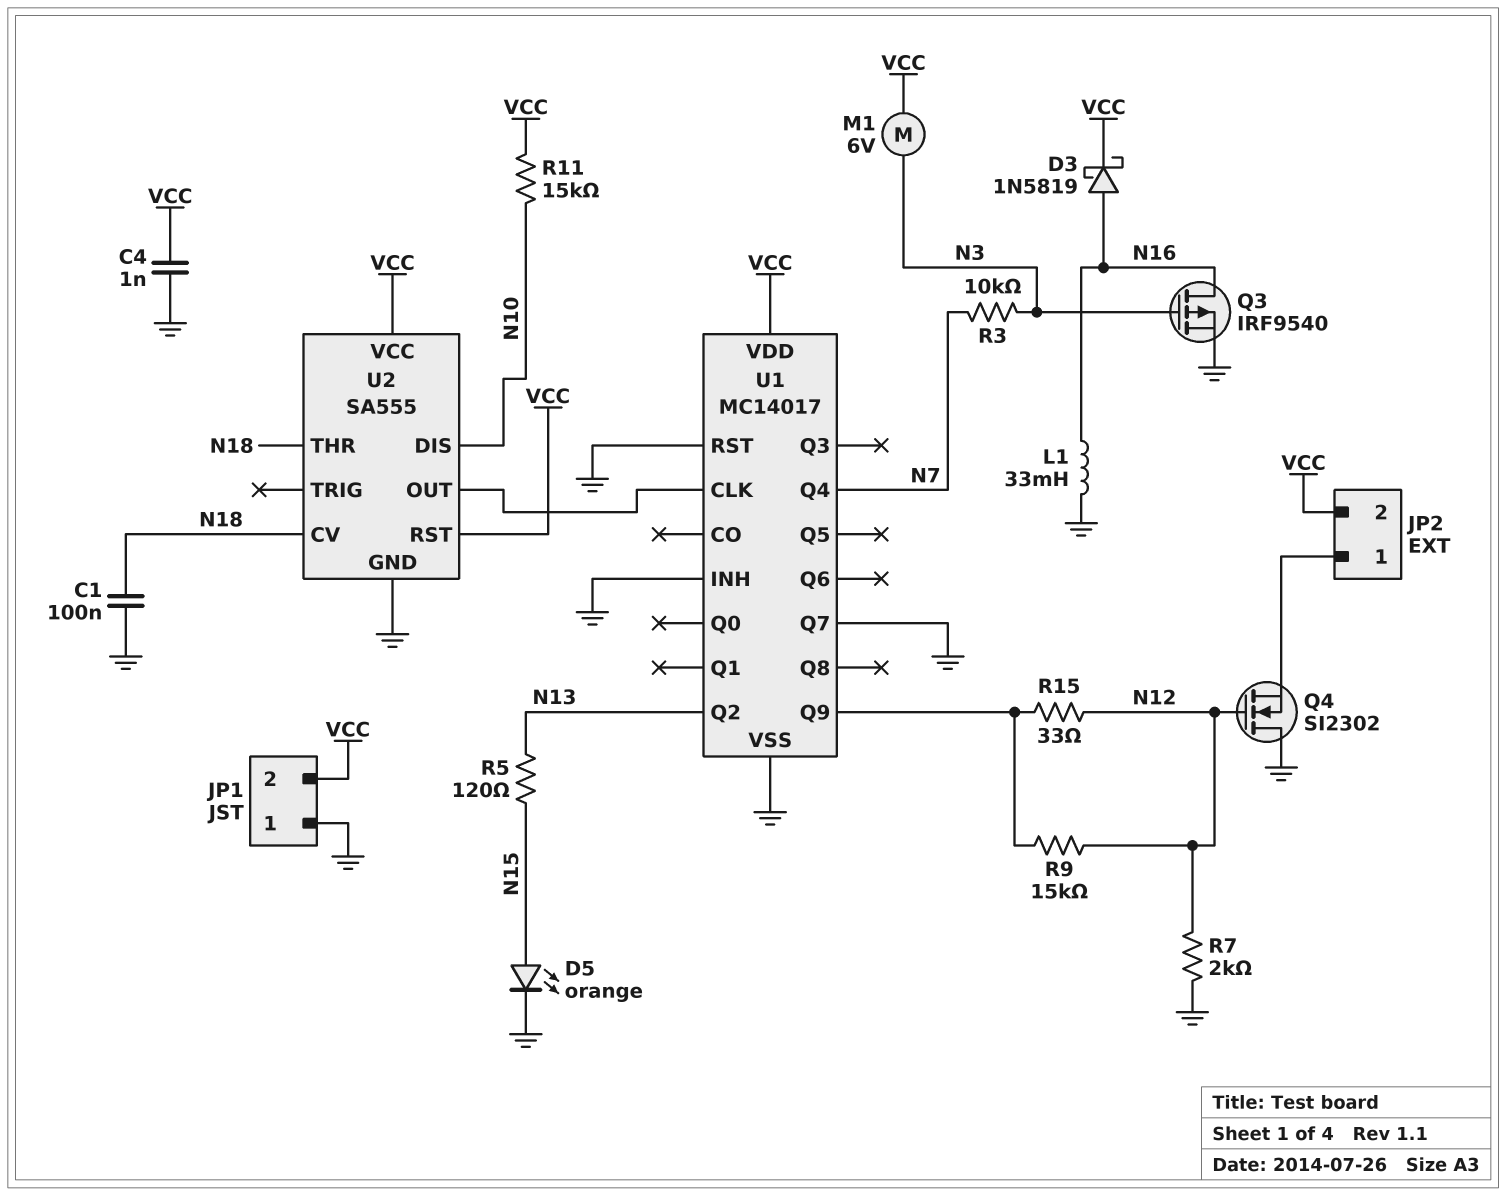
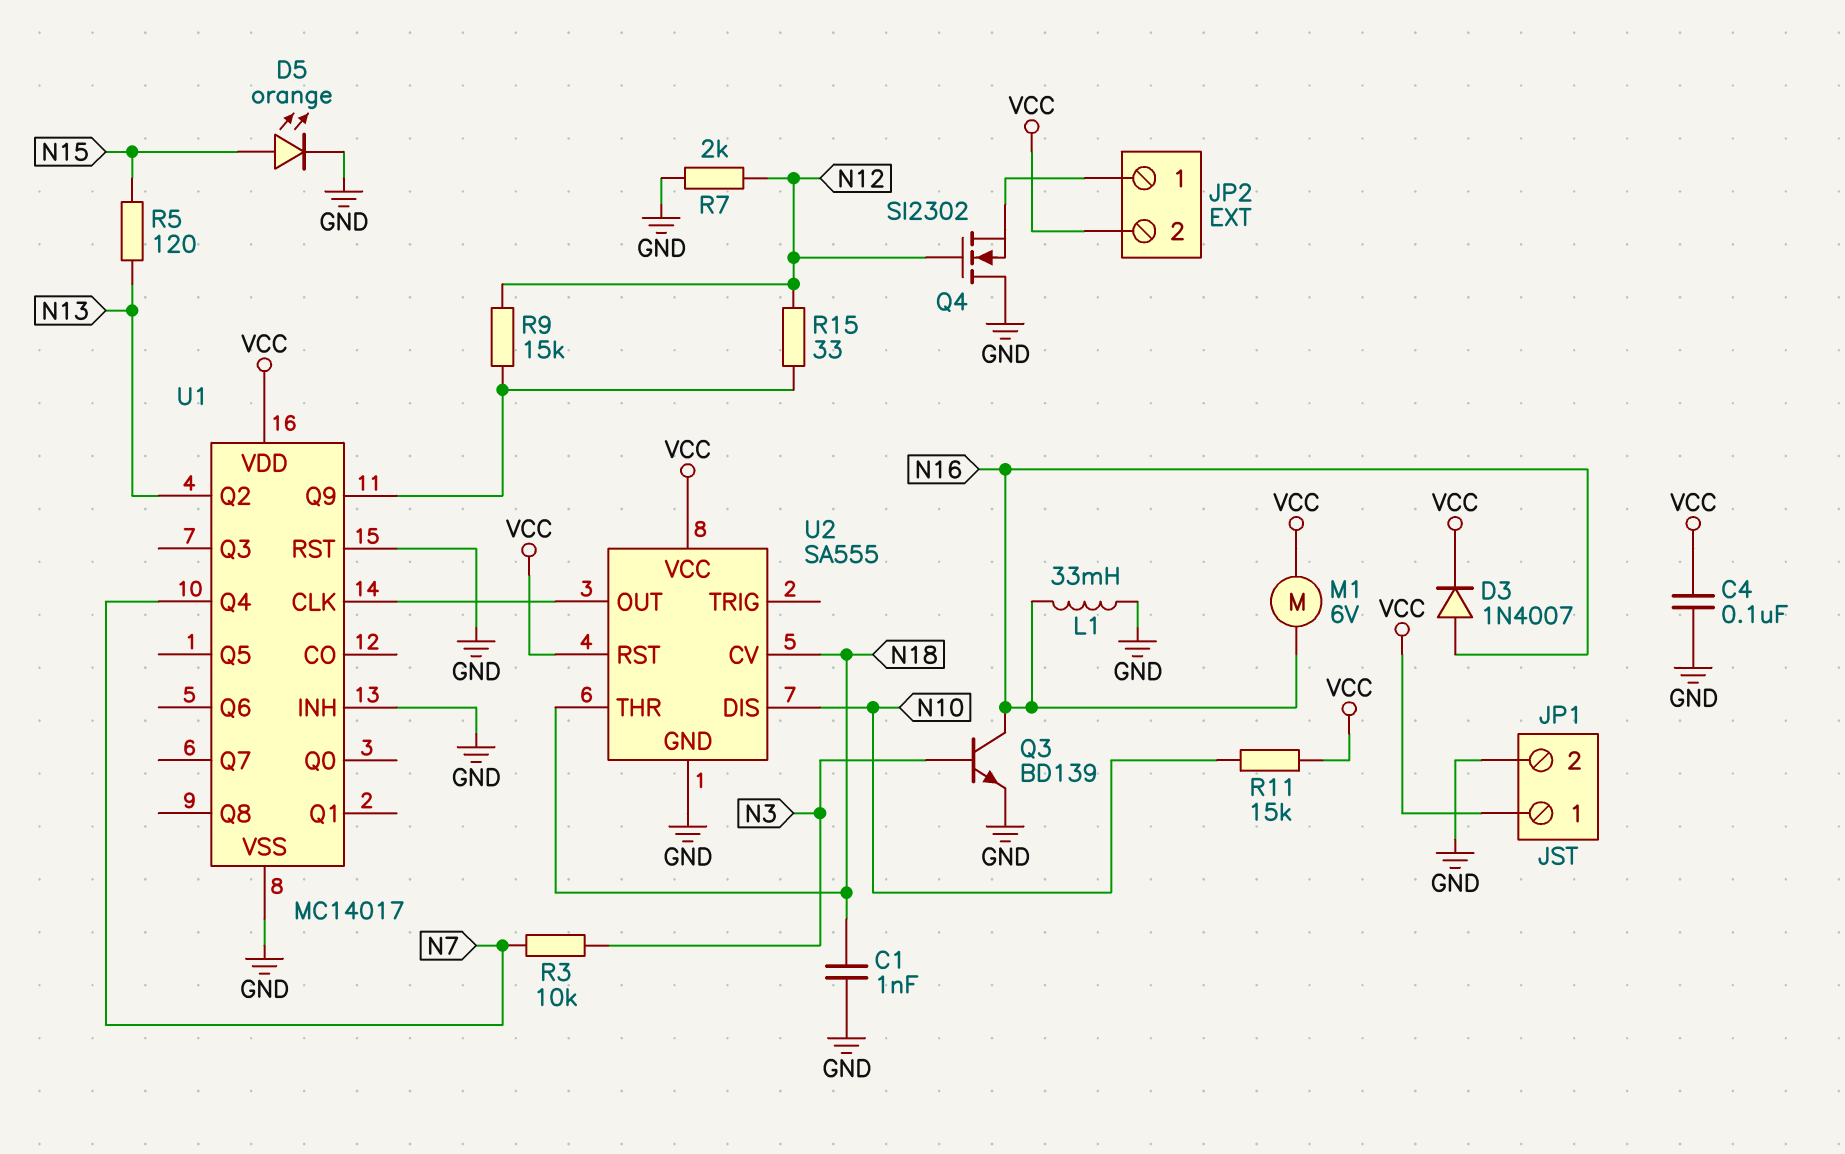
C1: 100nF (GND, N18) -> 1nF (GND, N18)
C4: 1nF (GND, VCC) -> 100nF (GND, VCC)
D3: schottky 1N5819 (A N16, K VCC) -> diode 1N4007 (A N16, K VCC)
JP1 pin 1: GND -> VCC
JP1 pin 2: VCC -> GND
M1: motor 6V (N3, VCC) -> motor 6V (N16, VCC)
Q3: PMOS IRF9540 (G N3, D N16, S GND) -> NPN BD139 (B N3, C N16, E GND)
U1 pin Q7: GND -> none

